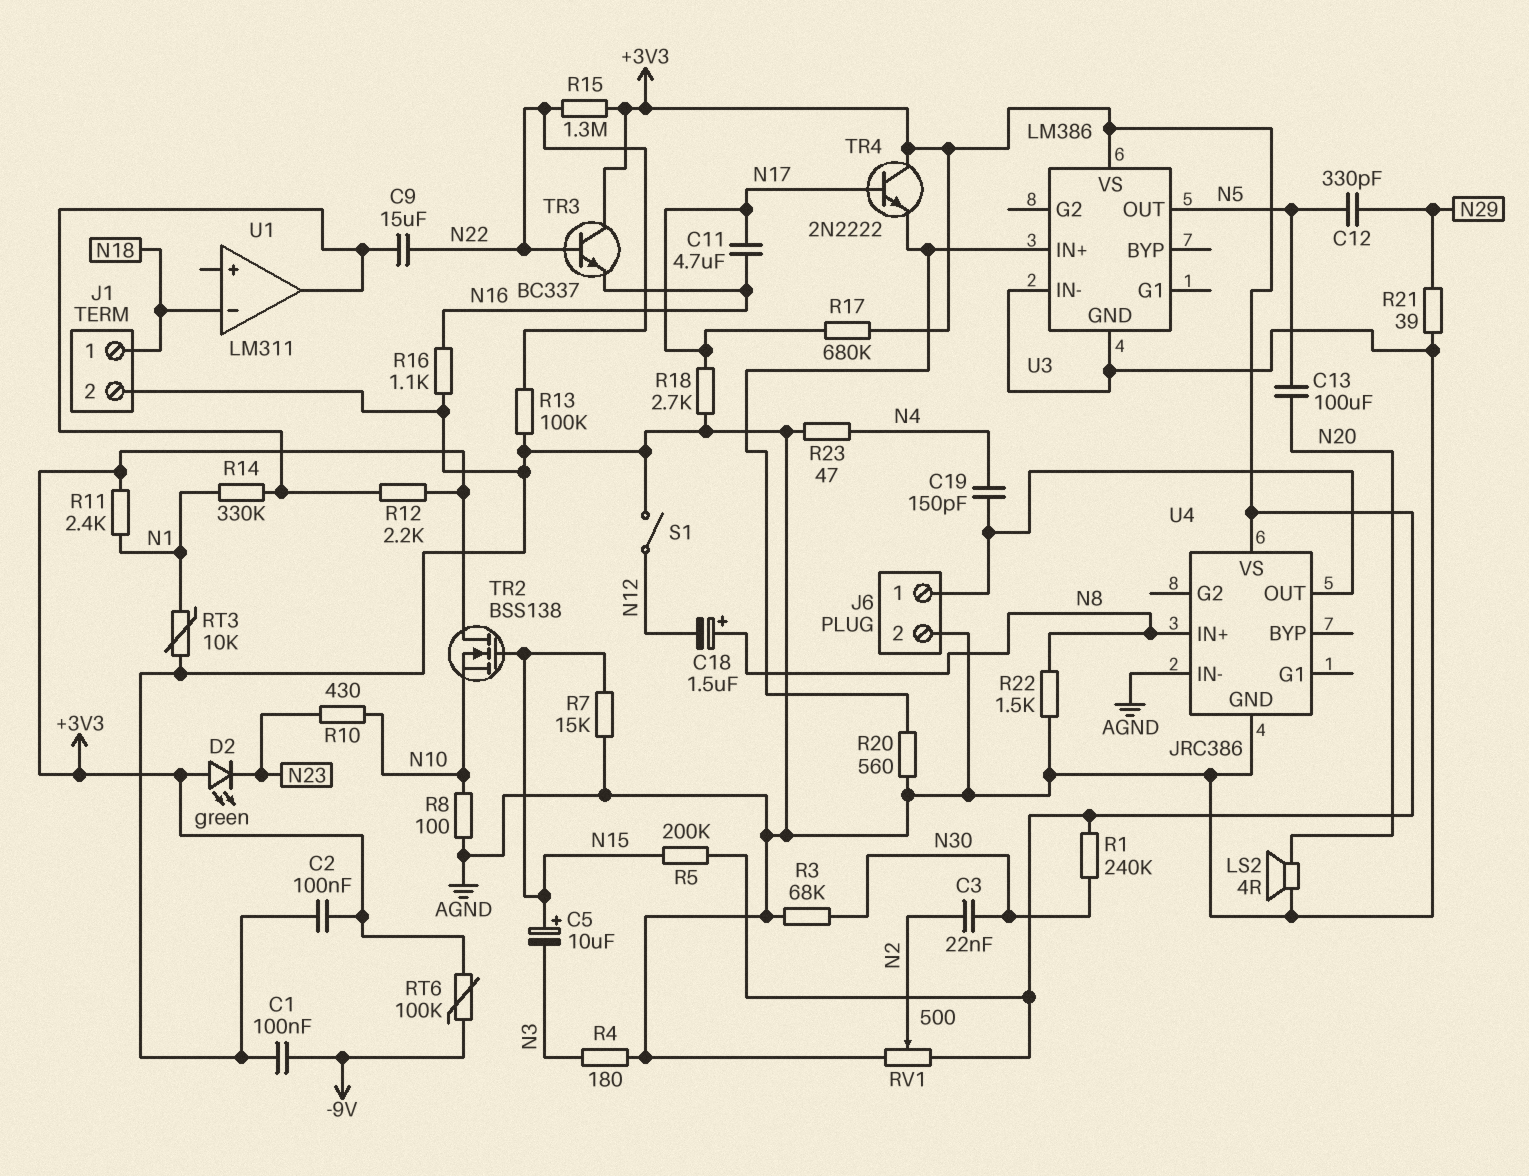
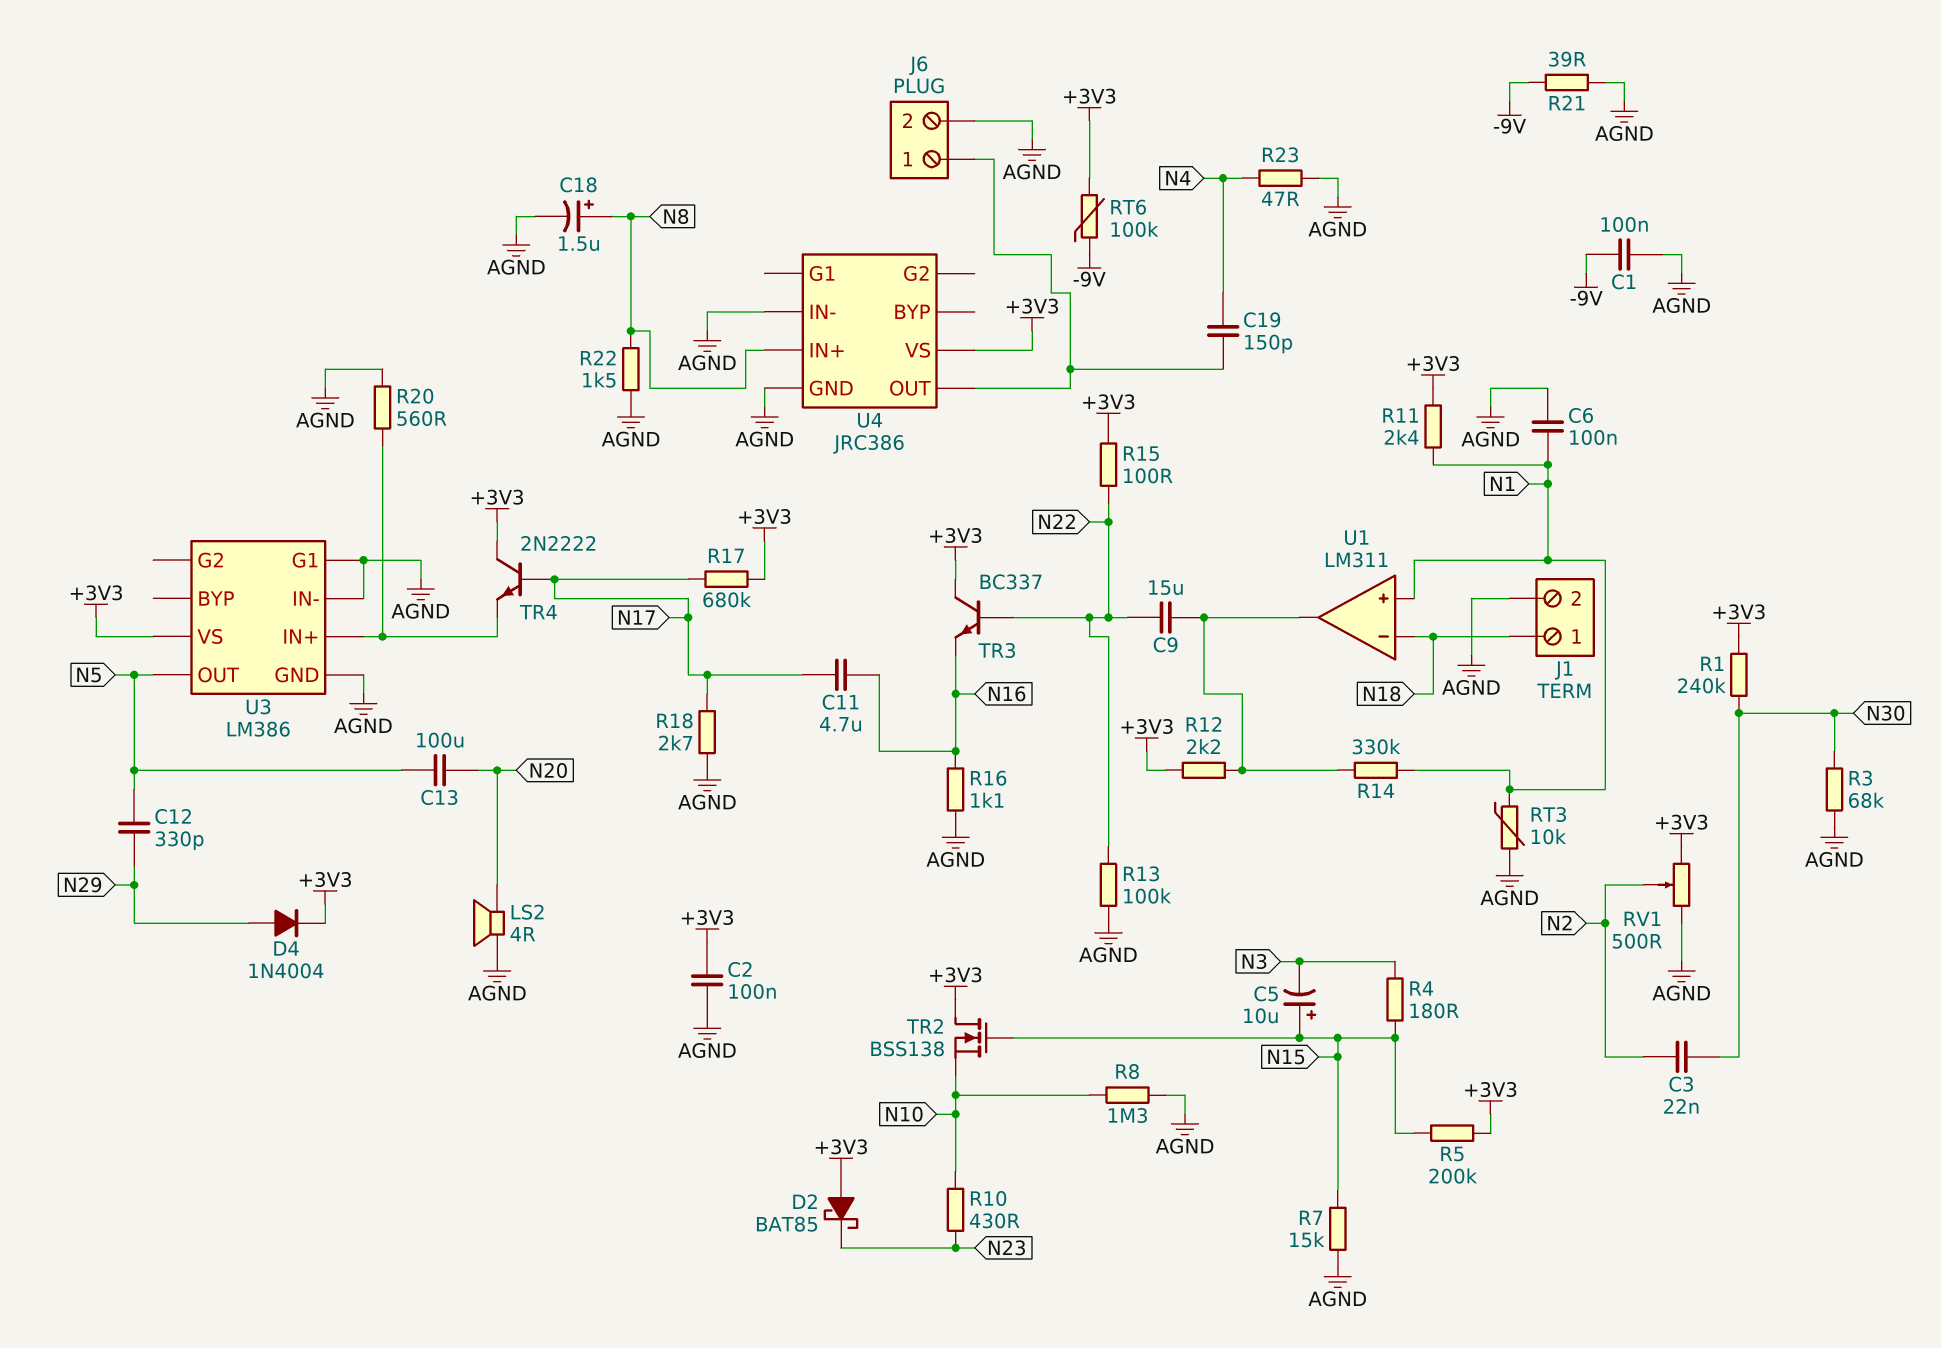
C6: none -> 100nF (AGND, N1)
C18: 1.5uF (plus N8, minus N12) -> 1.5uF (plus N8, minus AGND)
D2: LED green (A +3V3, K N23) -> schottky BAT85 (A +3V3, K N23)
D4: none -> diode 1N4004 (A N29, K +3V3)
R4: 180 (AGND, N3) -> 180 (N3, N15)
R8: 100 (AGND, N10) -> 1.3M (AGND, N10)
R15: 1.3M (+3V3, N22) -> 100 (+3V3, N22)
R21: 39 (AGND, N29) -> 39 (-9V, AGND)
S1: switch (AGND, N12) -> none
U1 pin in+: none -> N1
U3 pin G1: none -> AGND

